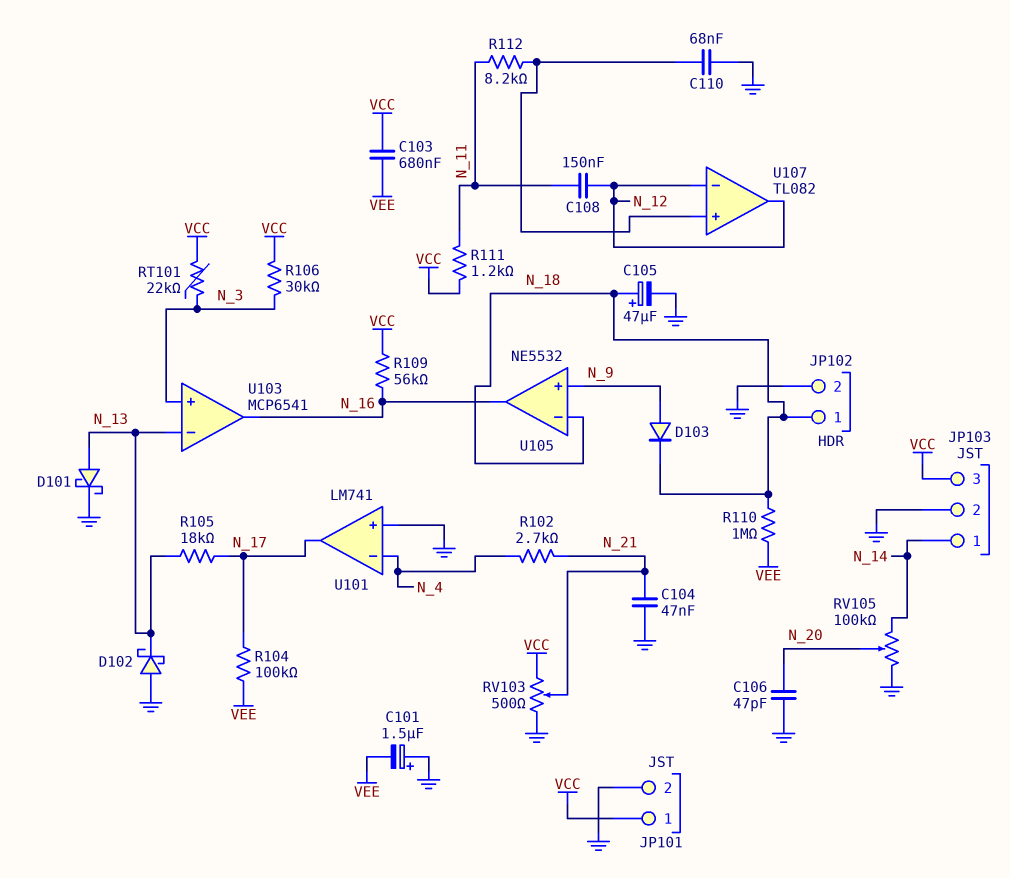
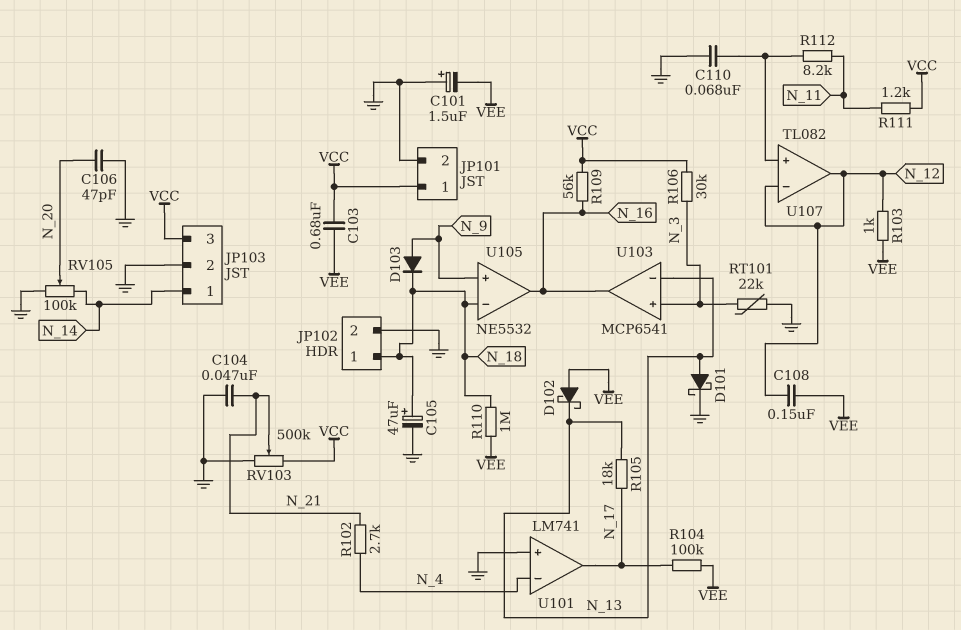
C108: 150nF (N_11, N_12) -> 150nF (N_12, VEE)
D102: schottky (A GND, K N_13) -> schottky (A VEE, K N_13)
R103: none -> 1k (N_12, VEE)
RT101: 22k (N_3, VCC) -> 22k (GND, N_3)
RV103: 500 (GND, VCC, wiper N_21) -> 500k (GND, VCC, wiper N_21)

